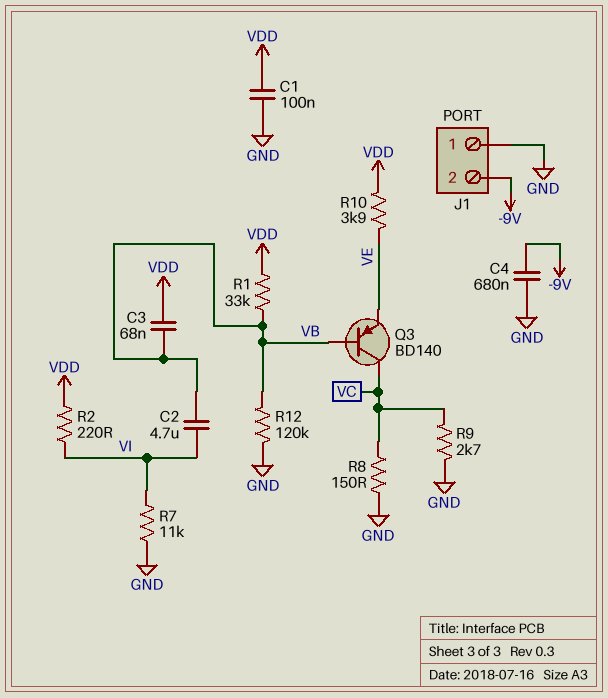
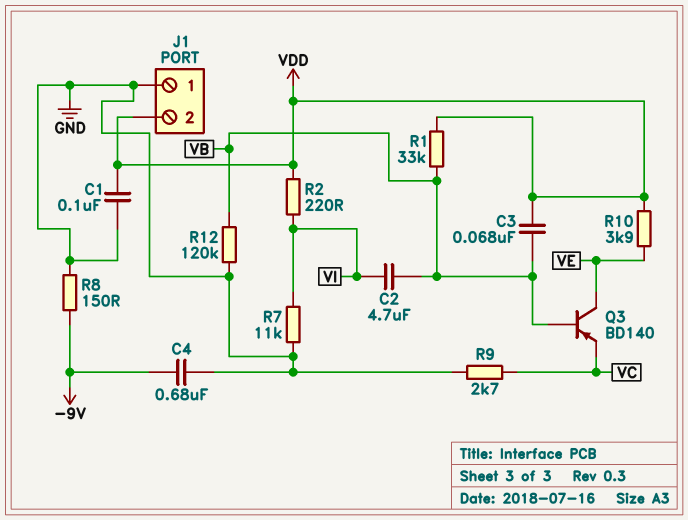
J1 pin 2: -9V -> VDD
Q3: PNP BD140 (B VB, C VC, E VE) -> PNP BD140 (B VB, C VE, E VC)
R8: 150 (GND, VC) -> 150 (-9V, GND)

